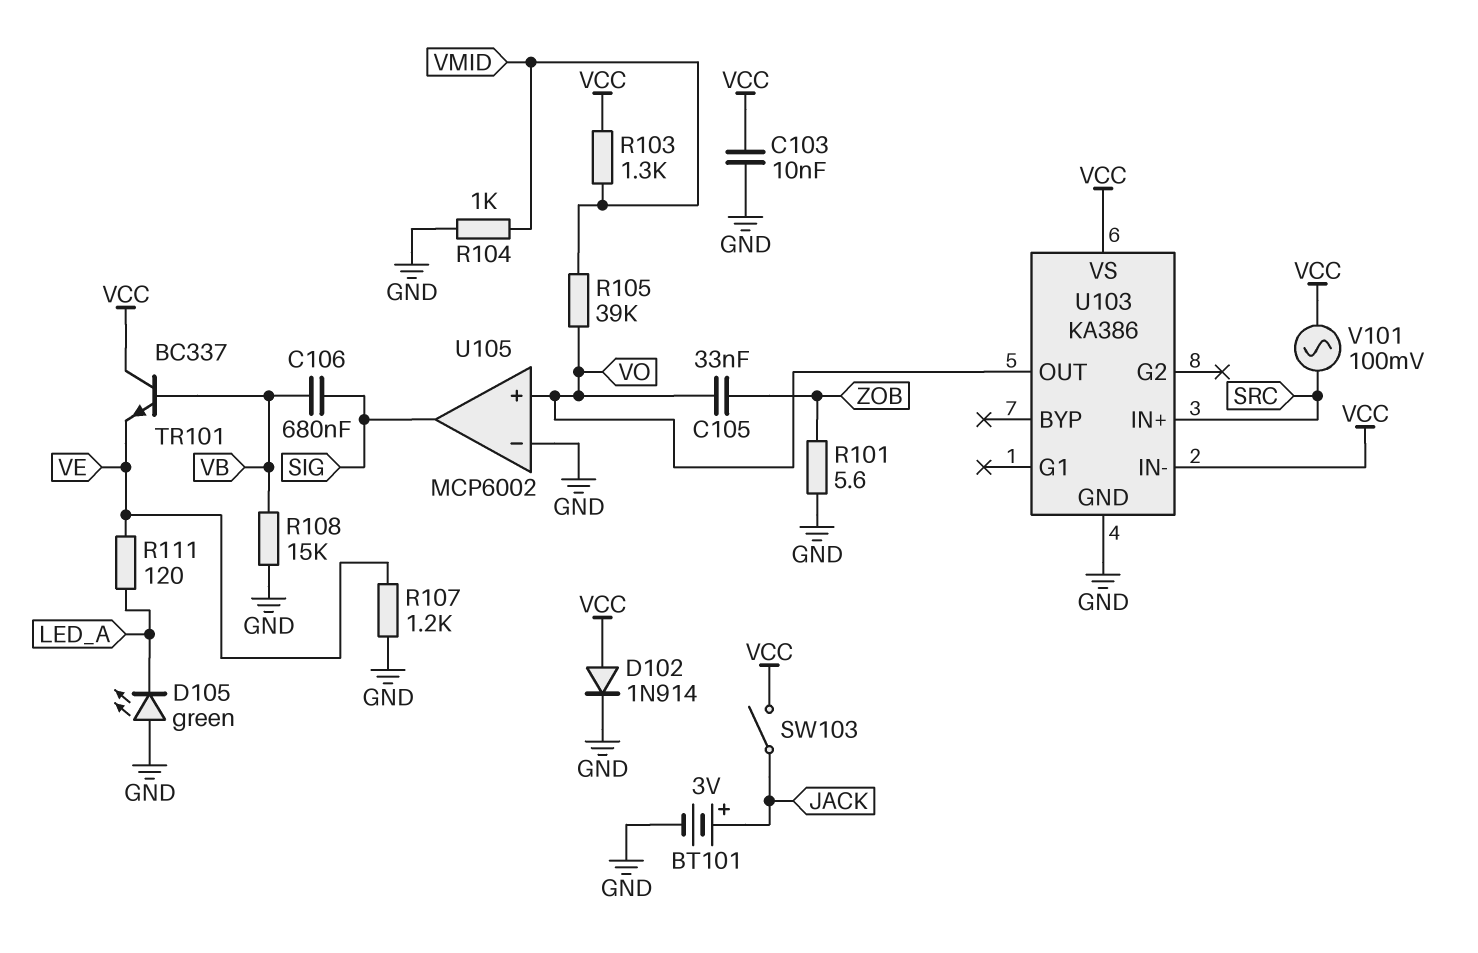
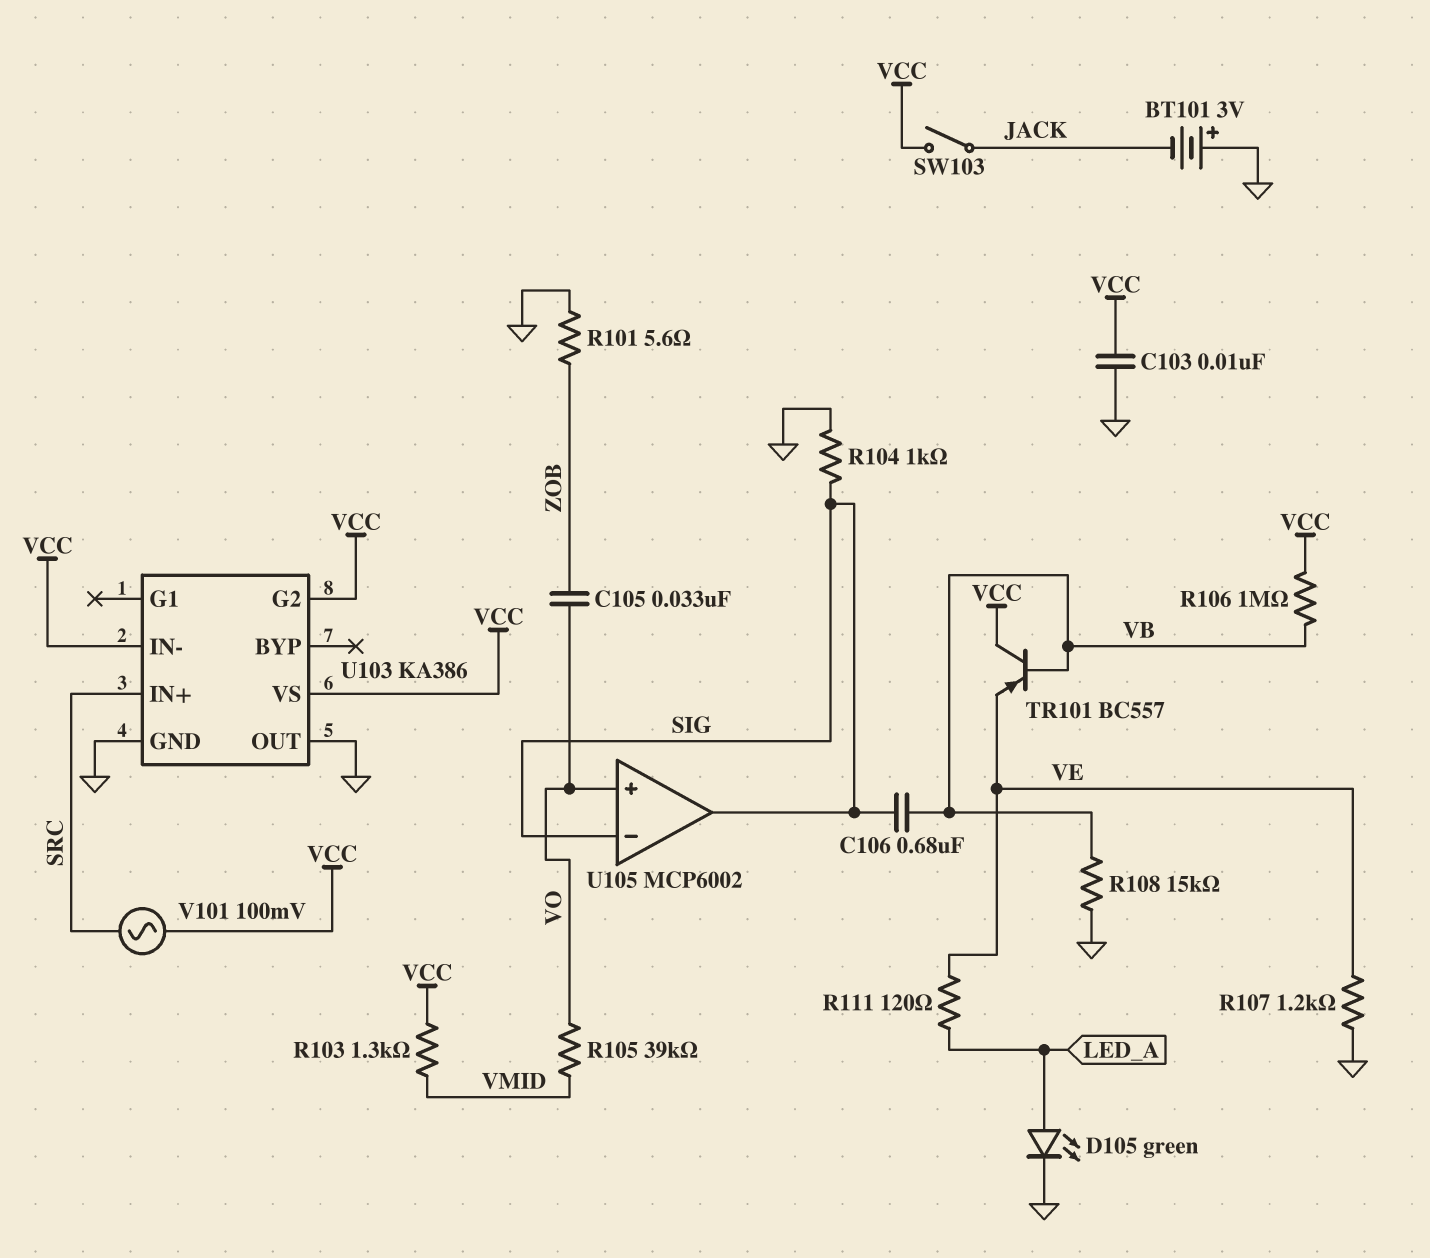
BT101: 3V (plus JACK, minus GND) -> 3V (plus GND, minus JACK)
D102: diode 1N914 (A VCC, K GND) -> none
D105: LED green (A GND, K LED_A) -> LED green (A LED_A, K GND)
R104: 1k (GND, VMID) -> 1k (GND, SIG)
R106: none -> 1M (VB, VCC)
TR101: NPN BC337 (B VB, C VCC, E VE) -> PNP BC557 (B VB, C VCC, E VE)
U103 pin G2: none -> VCC
U103 pin OUT: VO -> GND
U105 pin in-: GND -> SIG

